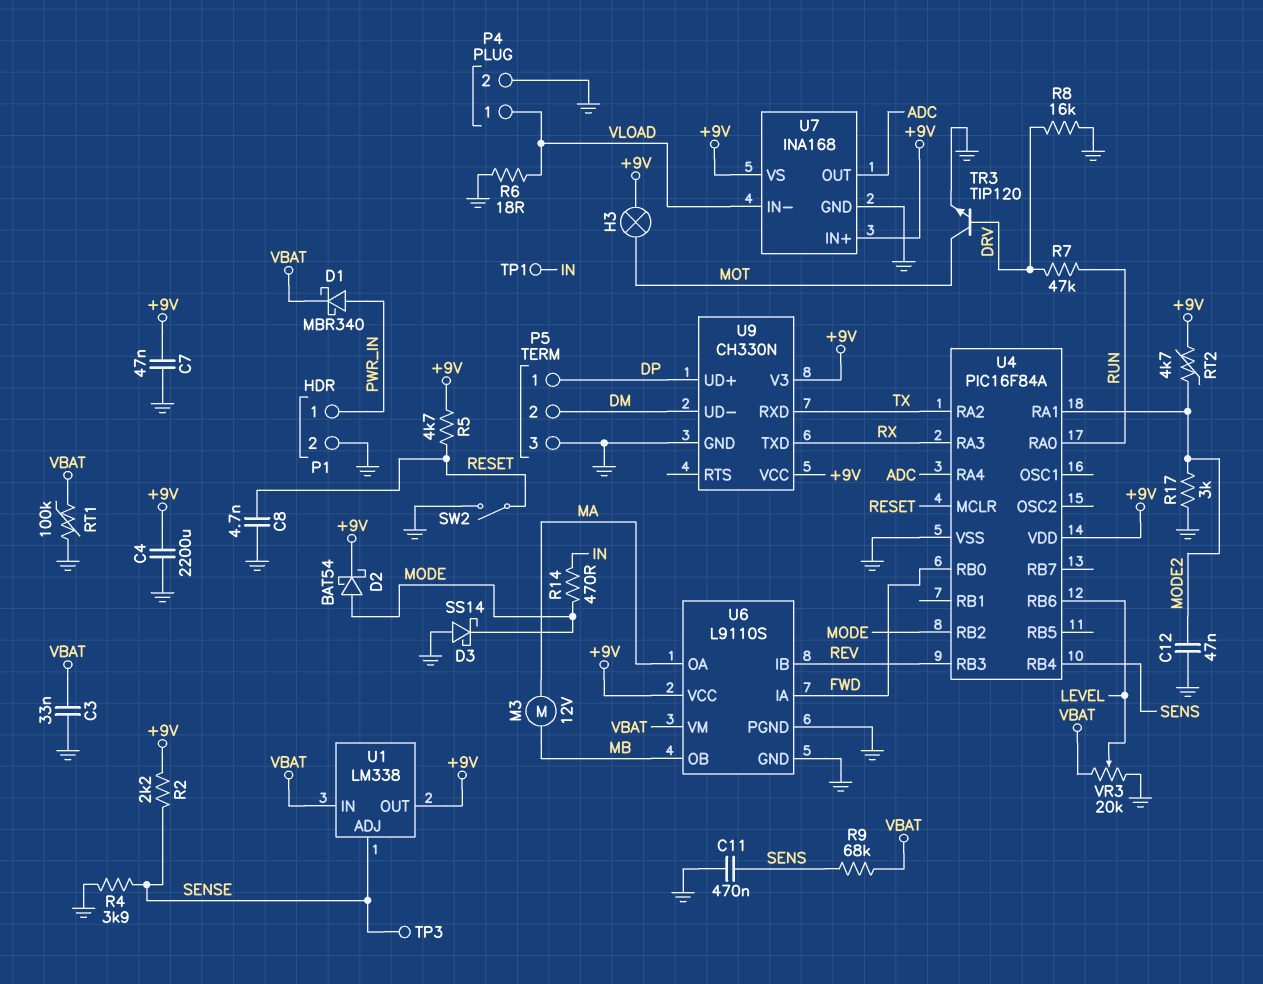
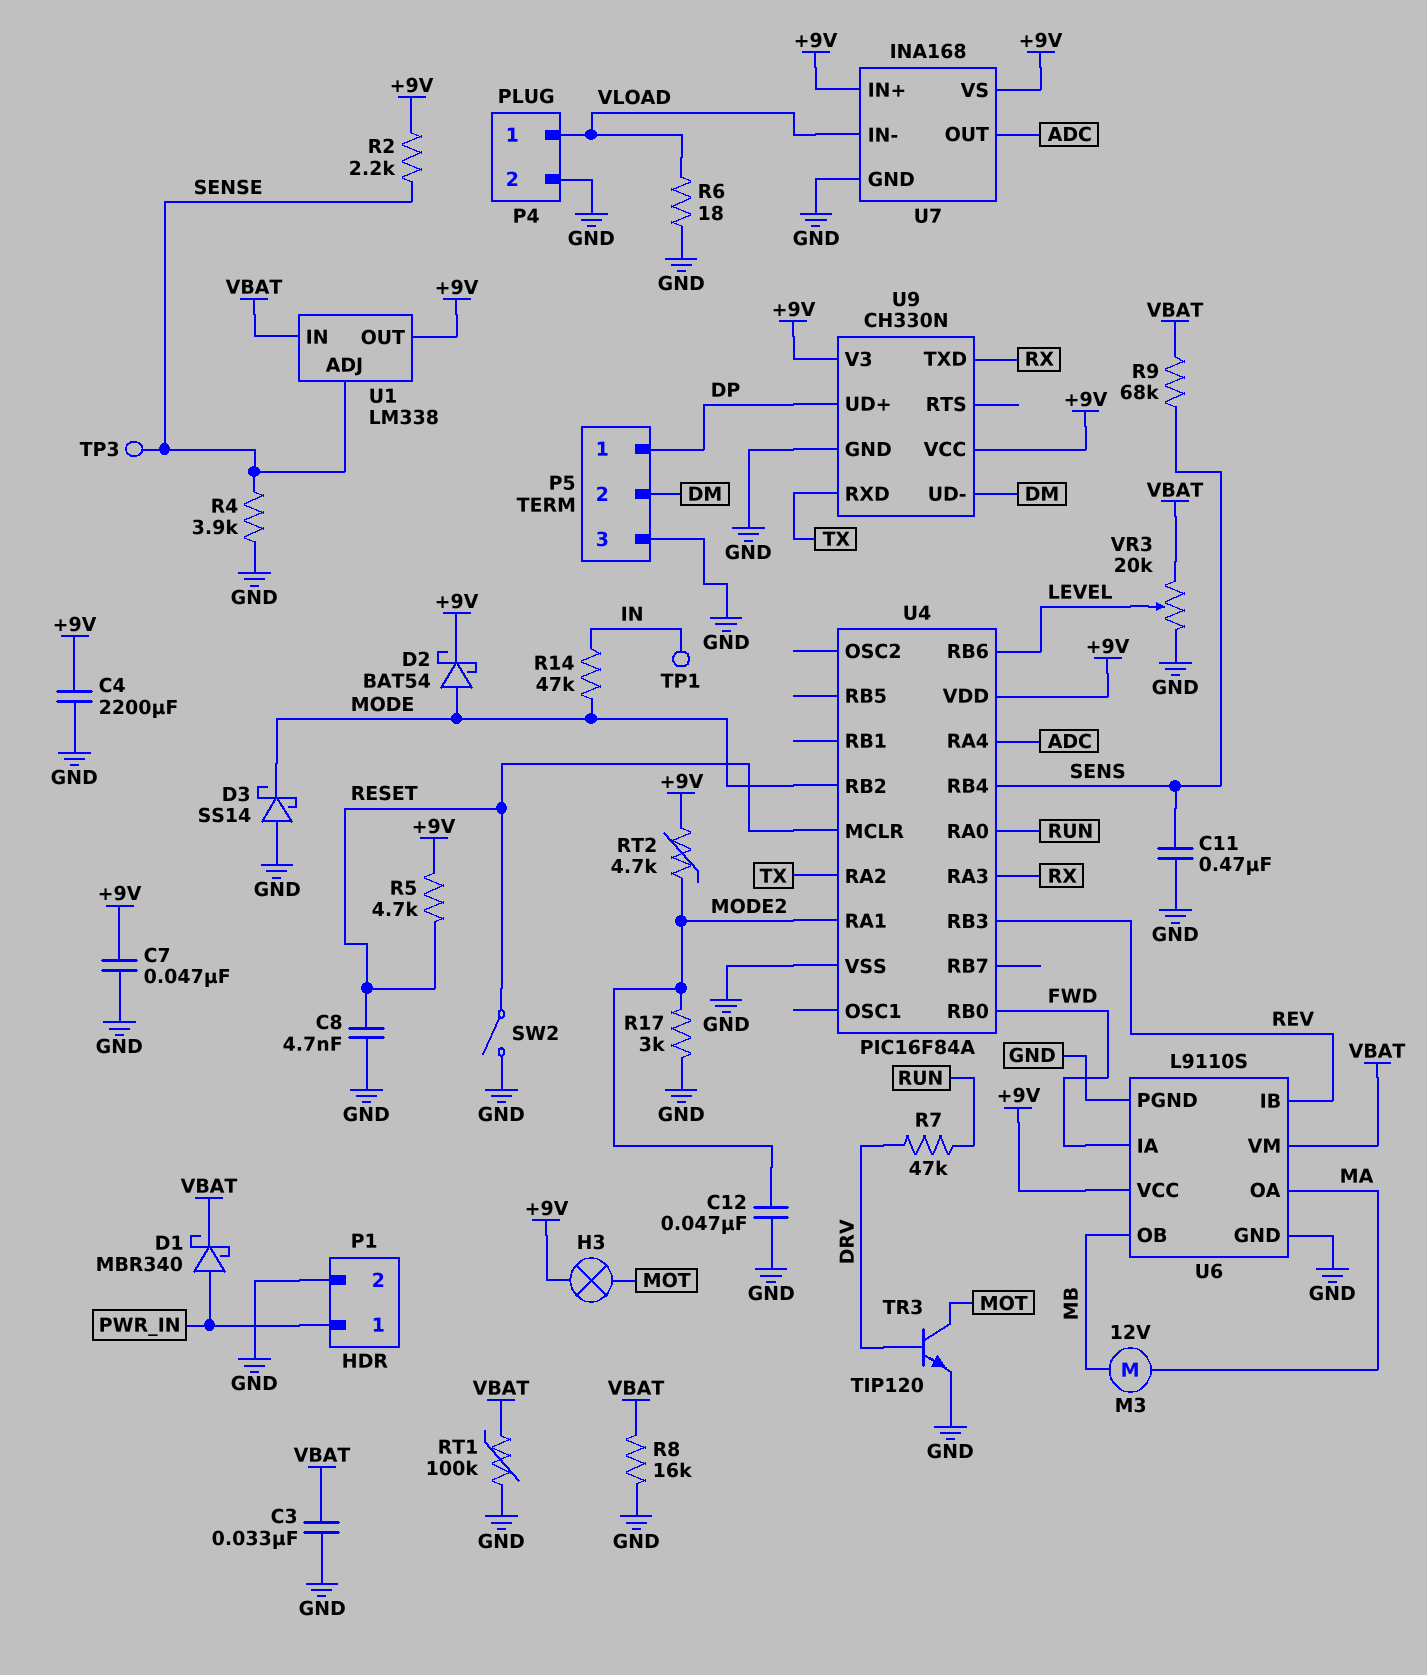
R8: 16k (DRV, GND) -> 16k (GND, VBAT)
R14: 470 (IN, MODE) -> 47k (IN, MODE)

